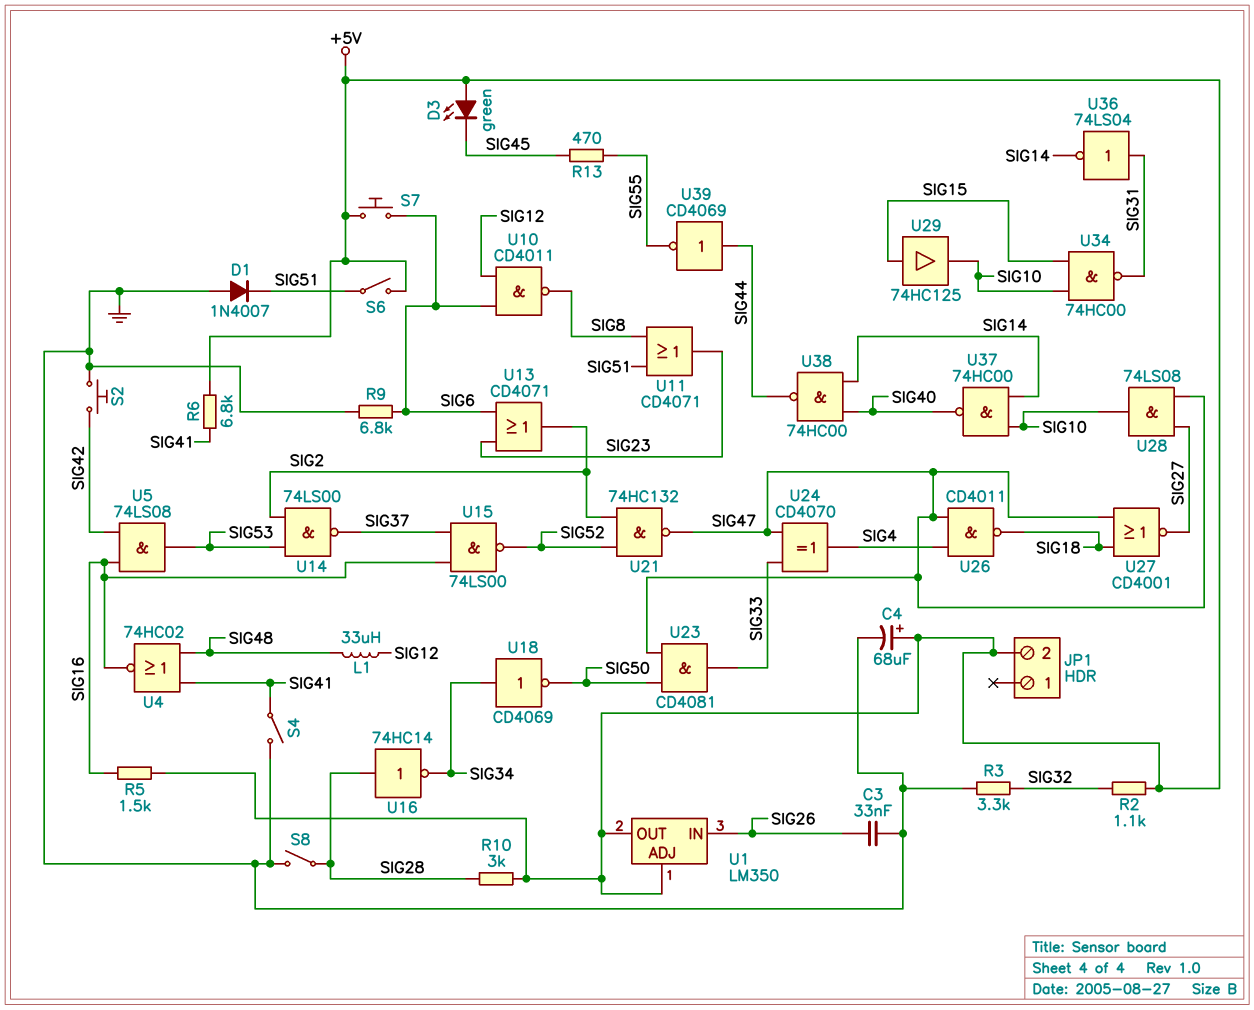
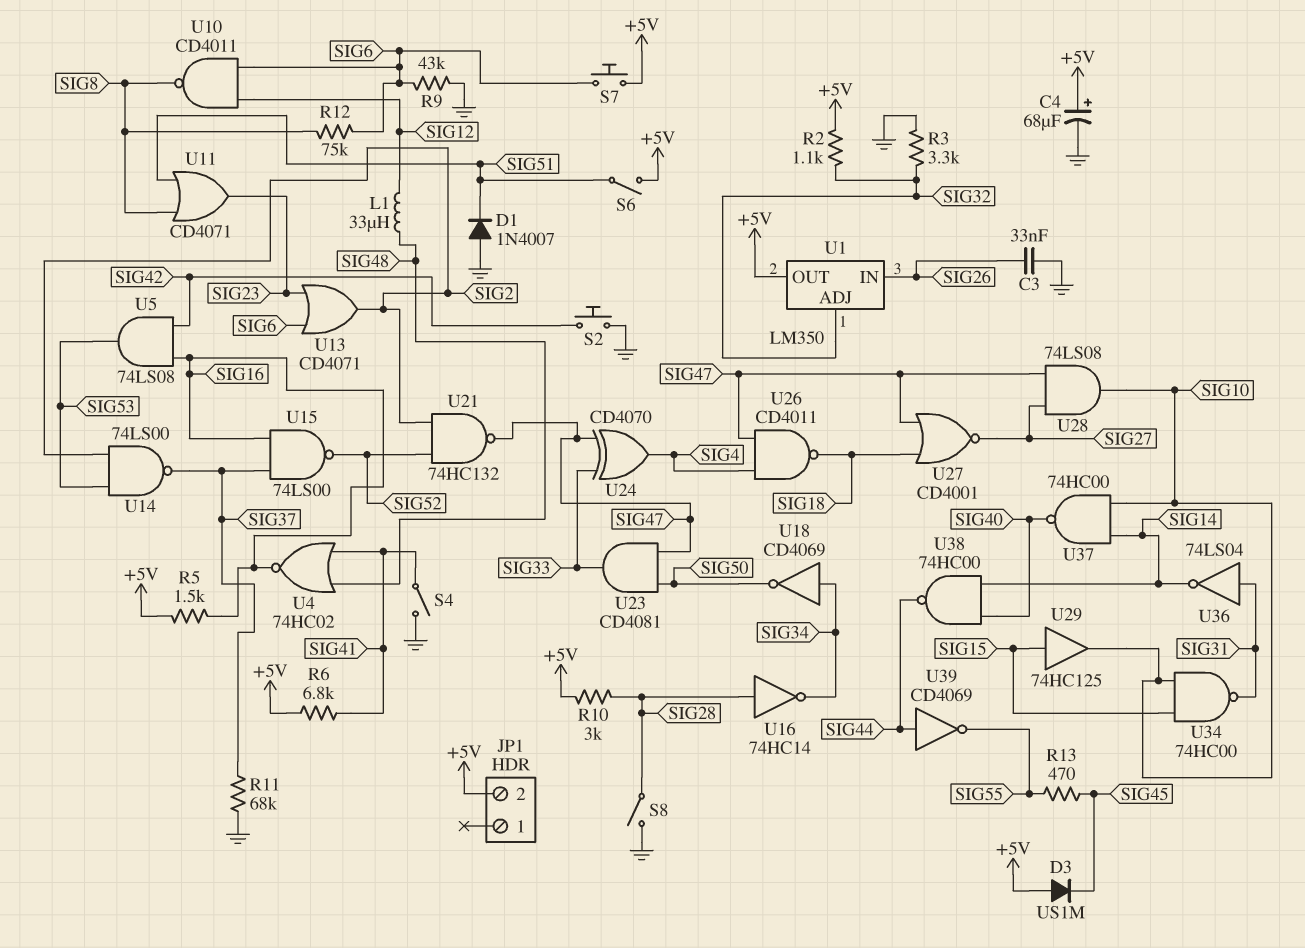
D3: LED green (A +5V, K SIG45) -> diode US1M (A +5V, K SIG45)
R9: 6.8k (GND, SIG6) -> 43k (GND, SIG6)
R11: none -> 68k (GND, SIG37)
R12: none -> 75k (SIG6, SIG8)
U1 pin ADJ: +5V -> SIG32

